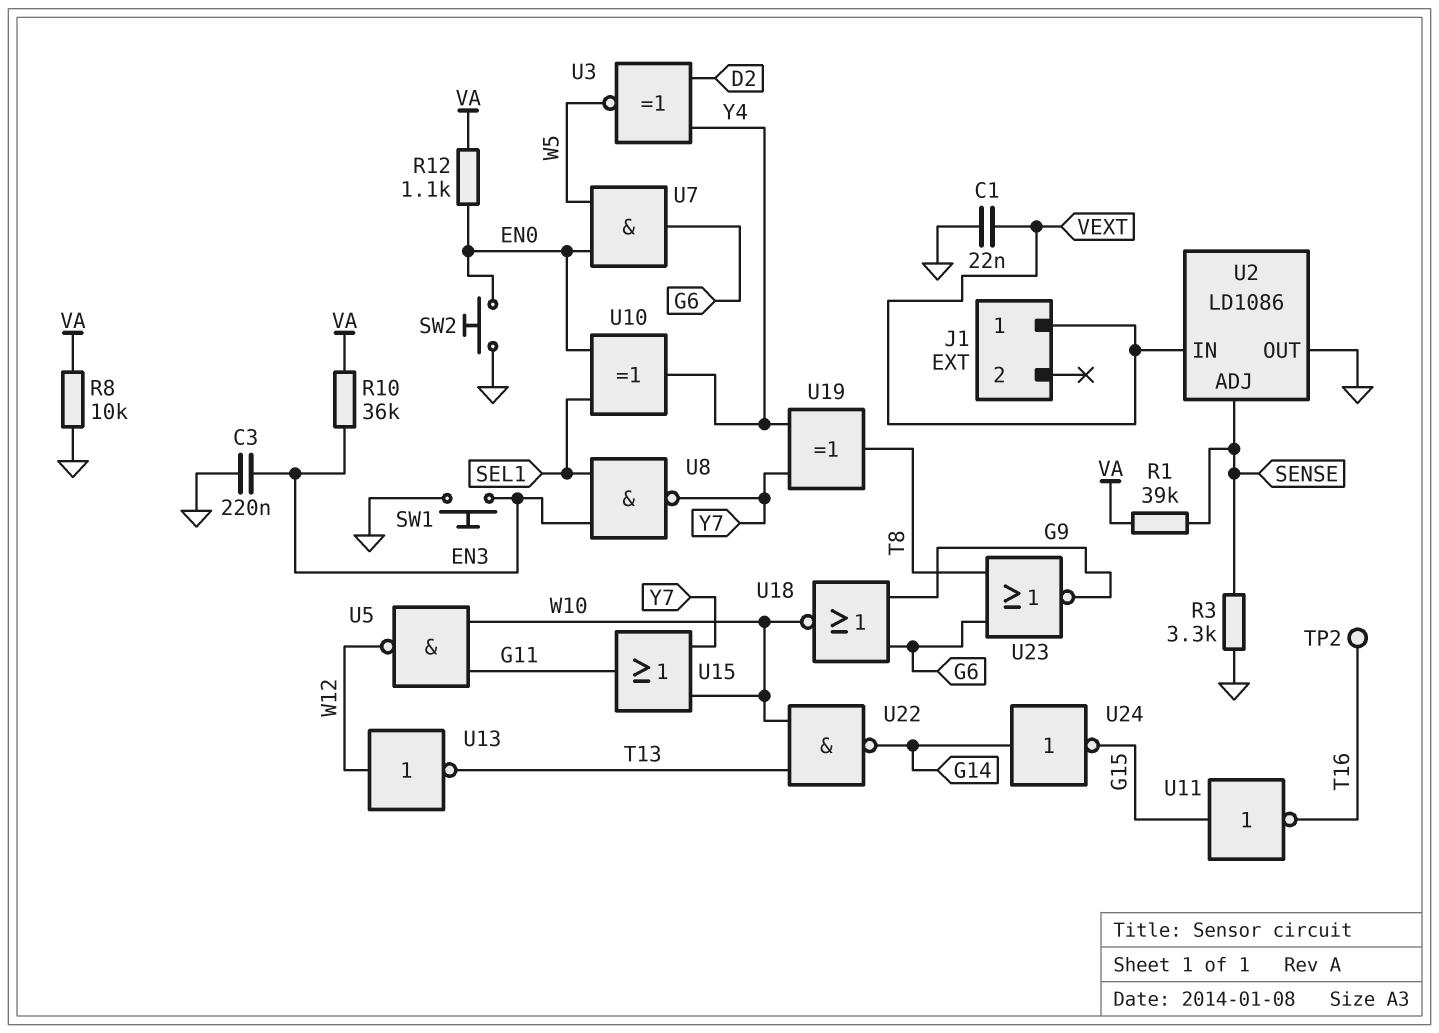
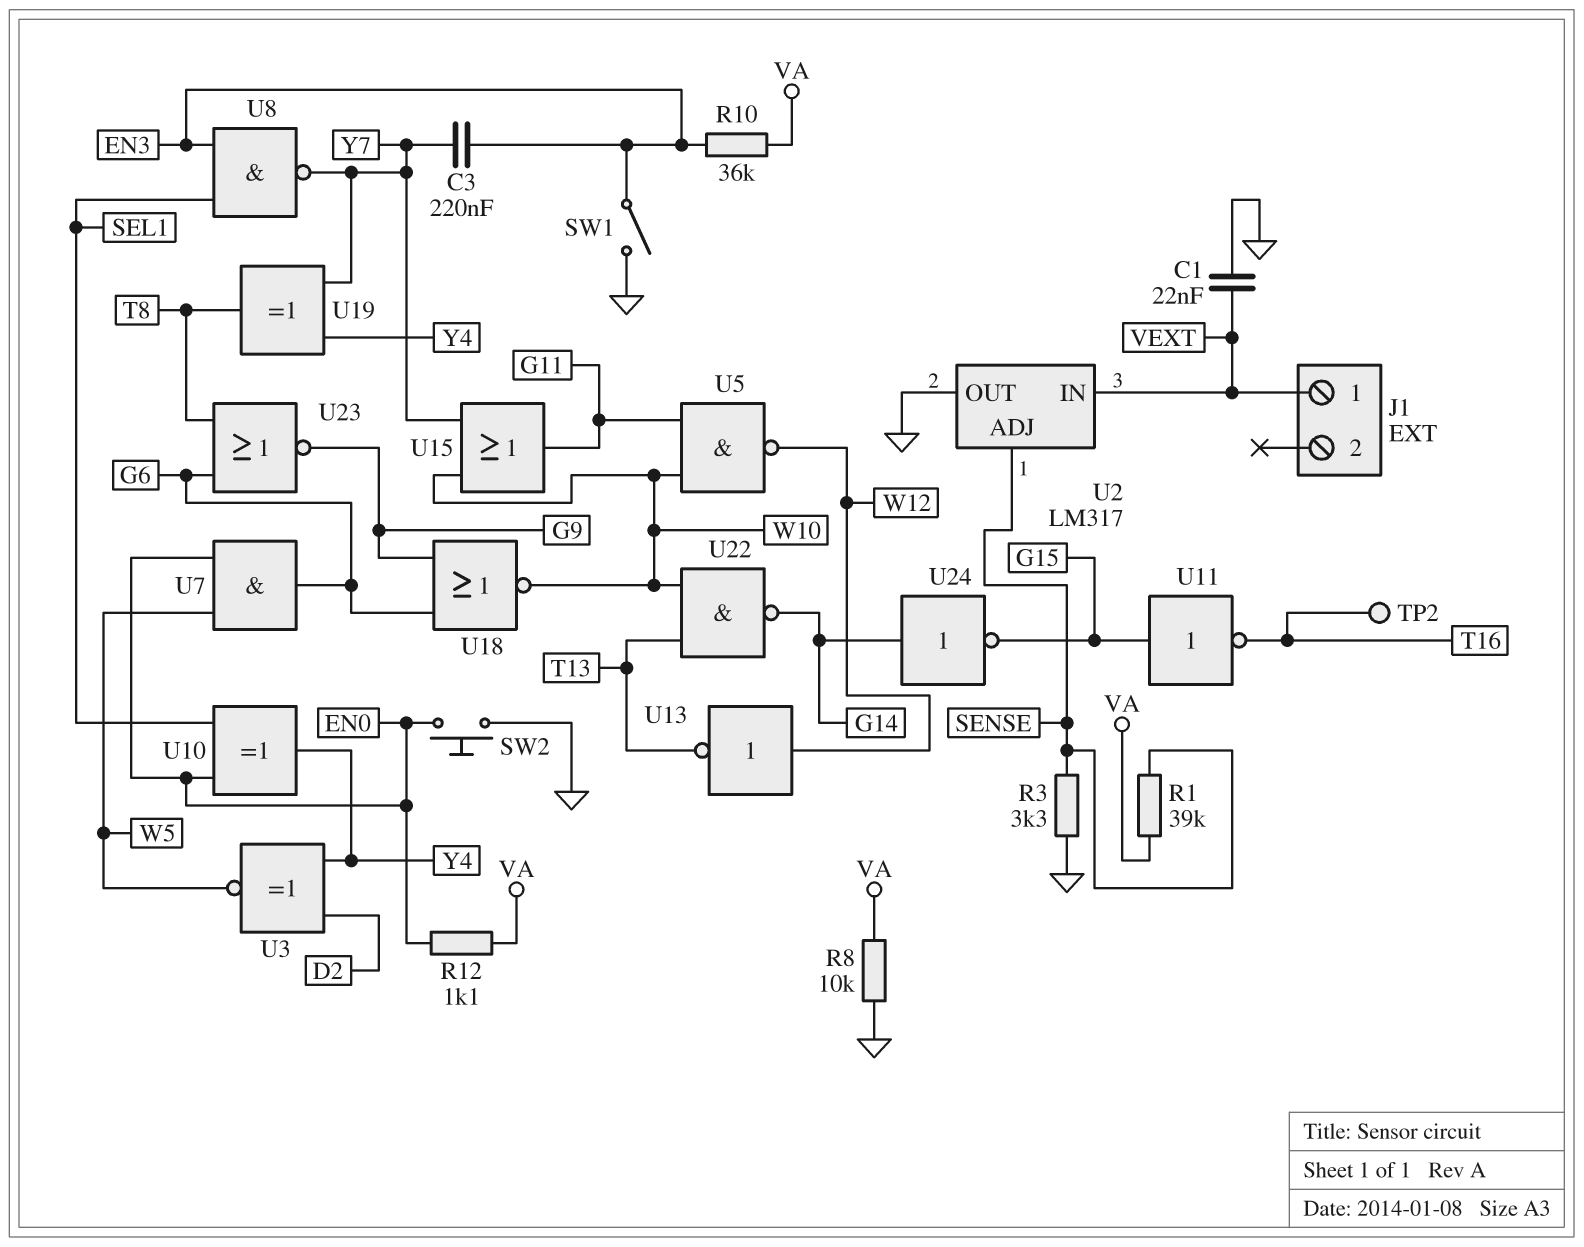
C3: 220nF (EN3, GND) -> 220nF (EN3, Y7)
SW1: button (EN3, GND) -> switch (EN3, GND)
U2: LD1086 -> LM317

